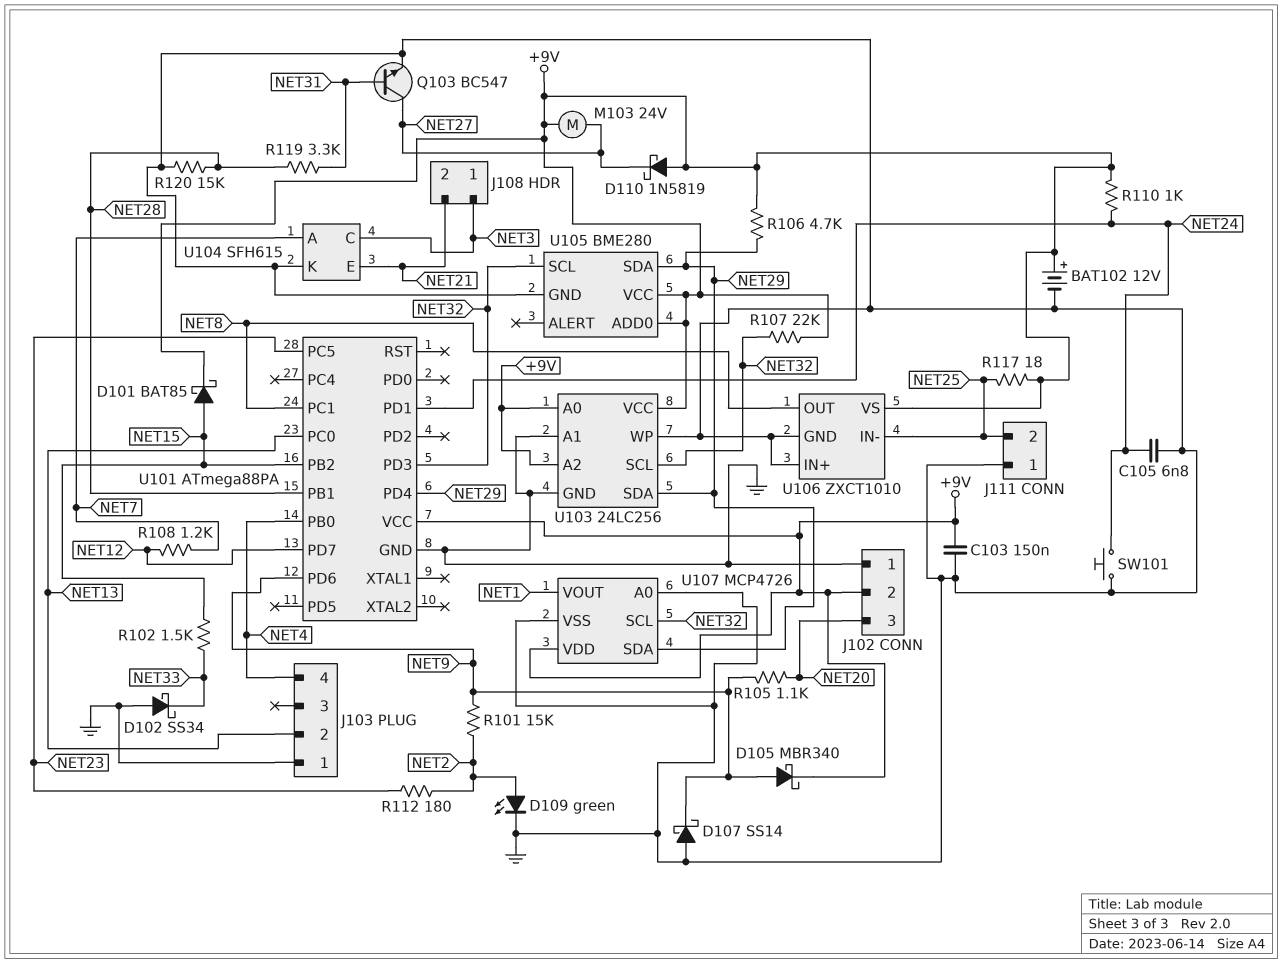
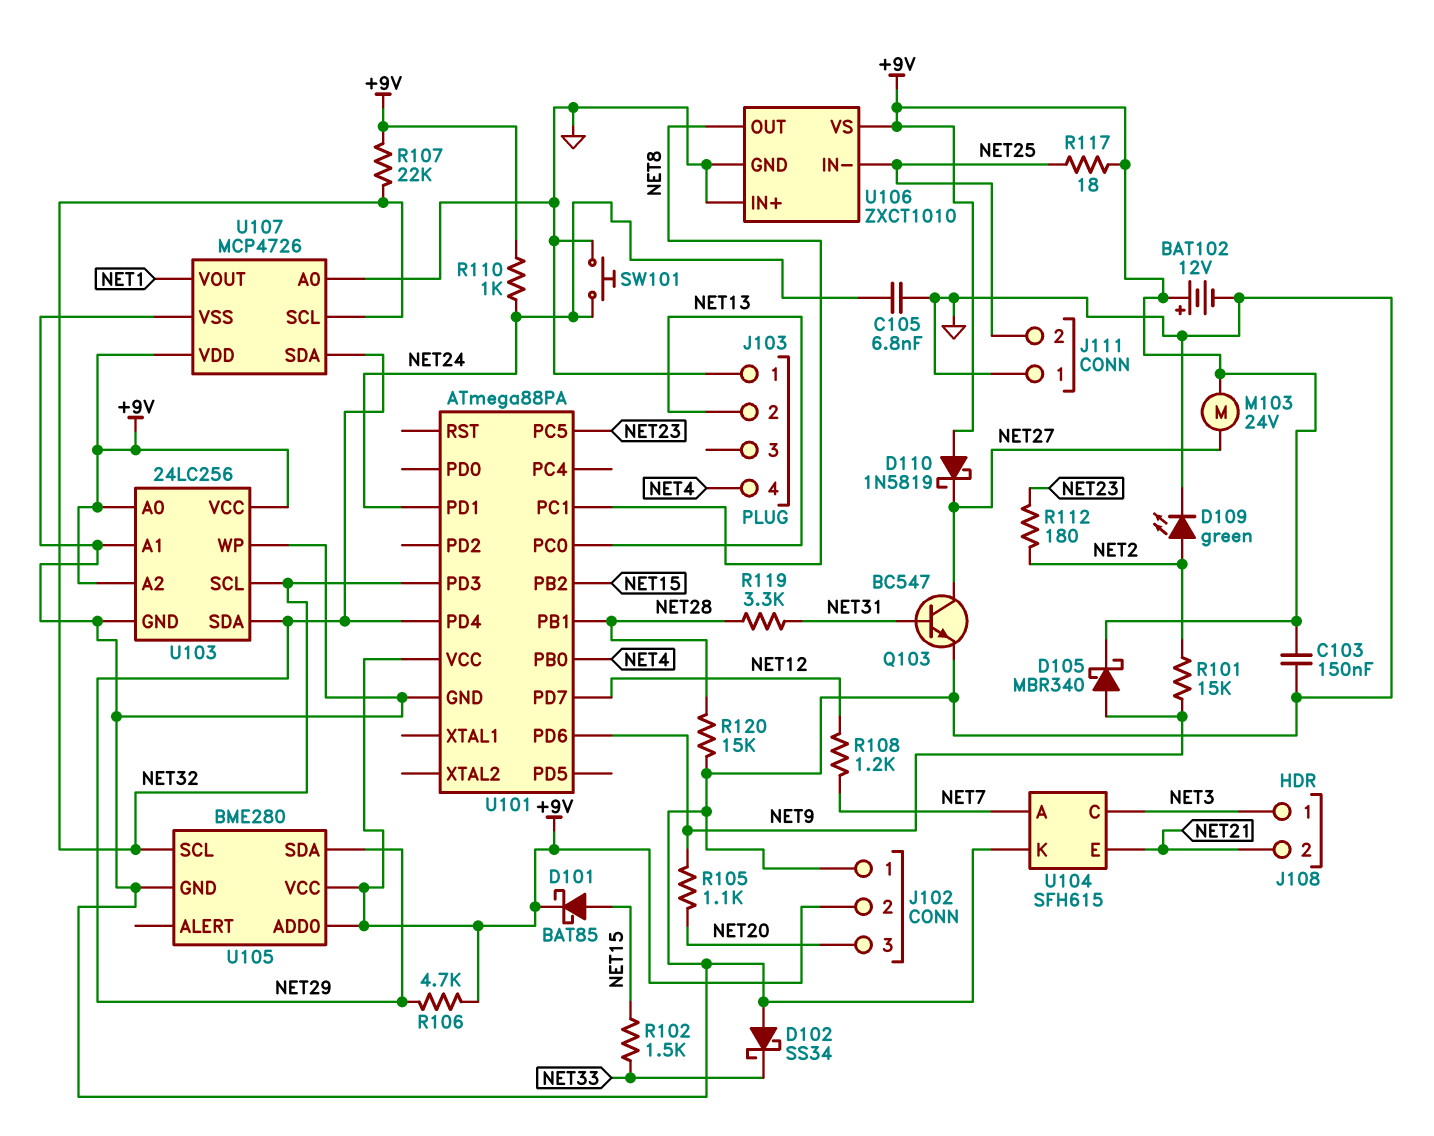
D107: schottky SS14 (A GND, K NET9) -> none

